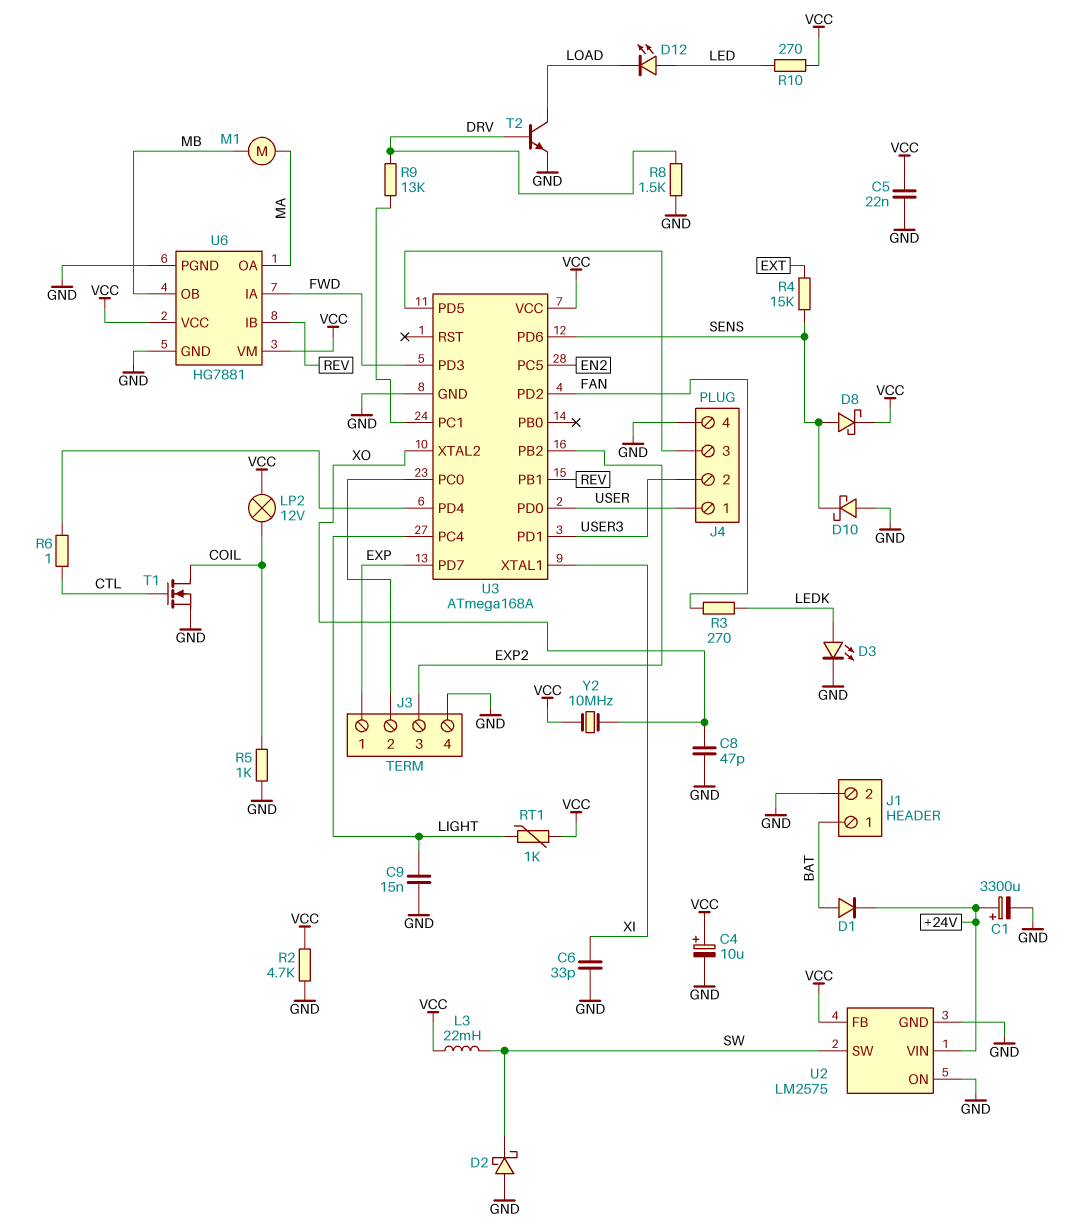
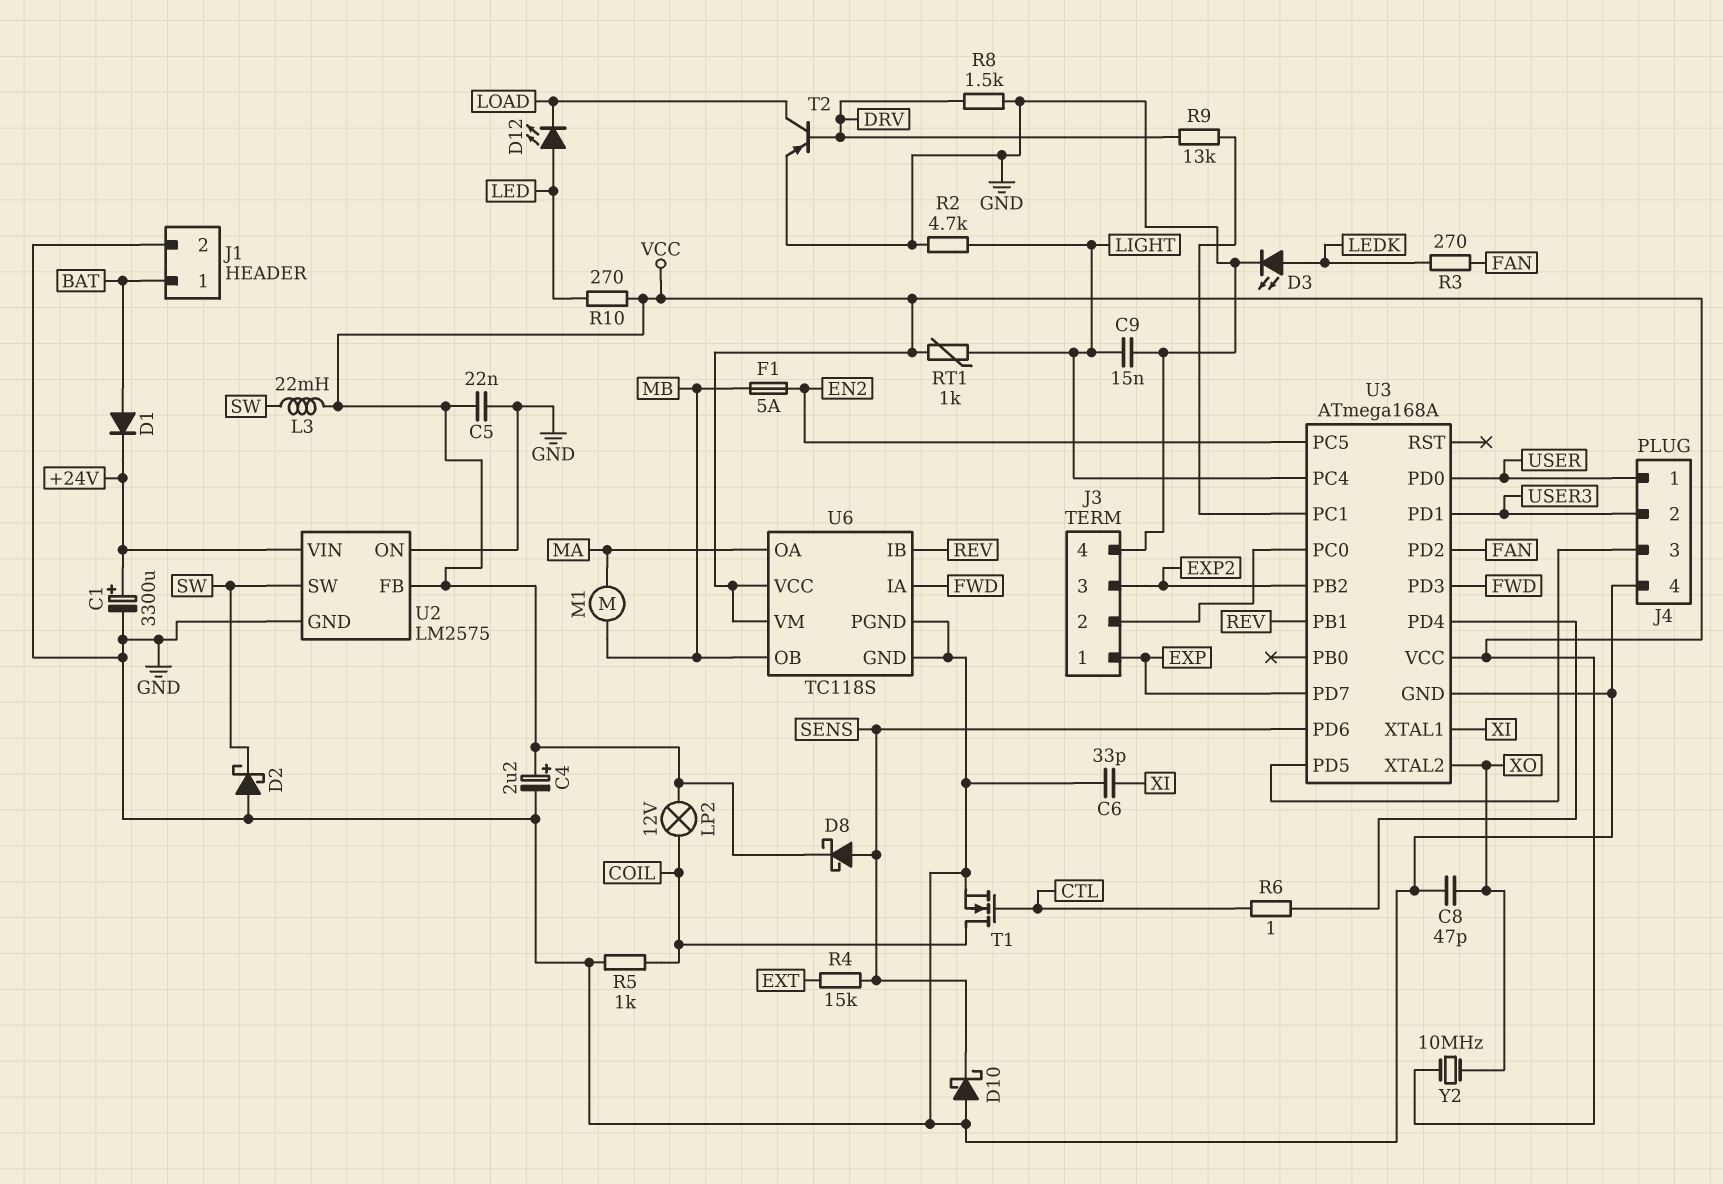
C4: 10uF (plus VCC, minus GND) -> 2.2uF (plus VCC, minus GND)
F1: none -> 5A (EN2, MB)
R2: 4.7k (GND, VCC) -> 4.7k (GND, LIGHT)
T2: NPN (B DRV, C LOAD, E GND) -> PNP (B DRV, C LOAD, E GND)
U6: HG7881 -> TC118S

